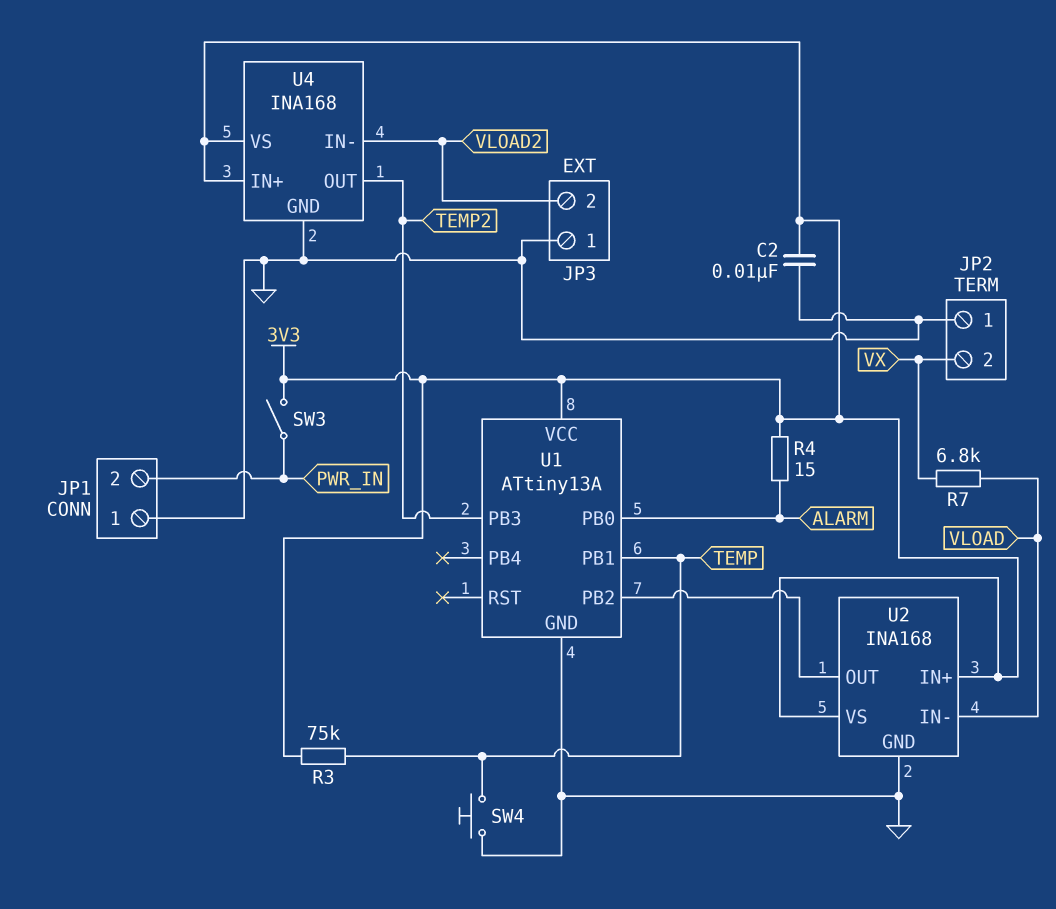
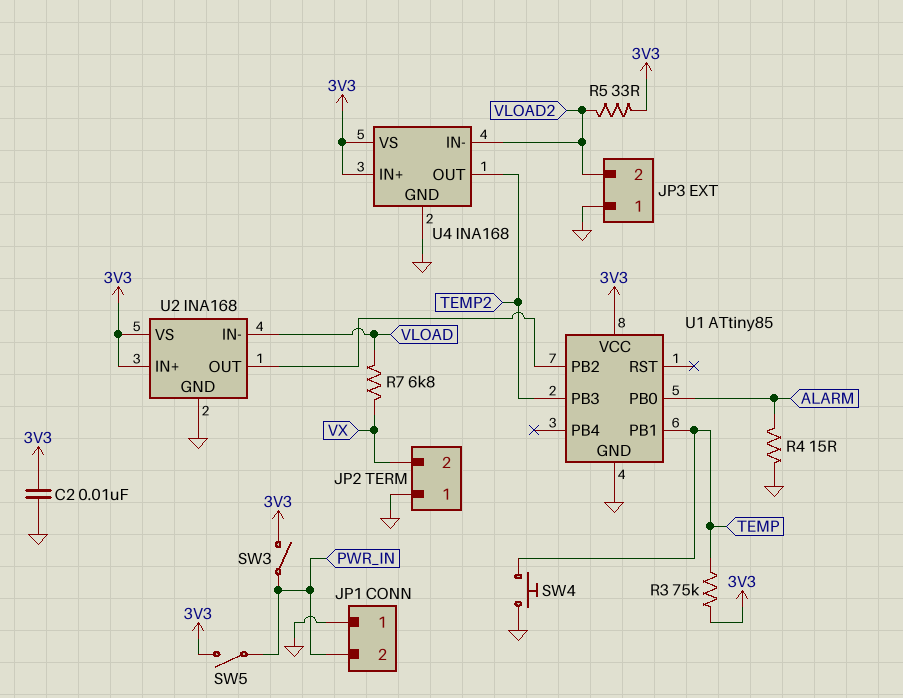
R4: 15 (3V3, ALARM) -> 15 (ALARM, GND)
R5: none -> 33 (3V3, VLOAD2)
SW5: none -> switch (3V3, PWR_IN)
U1: ATtiny13A -> ATtiny85

